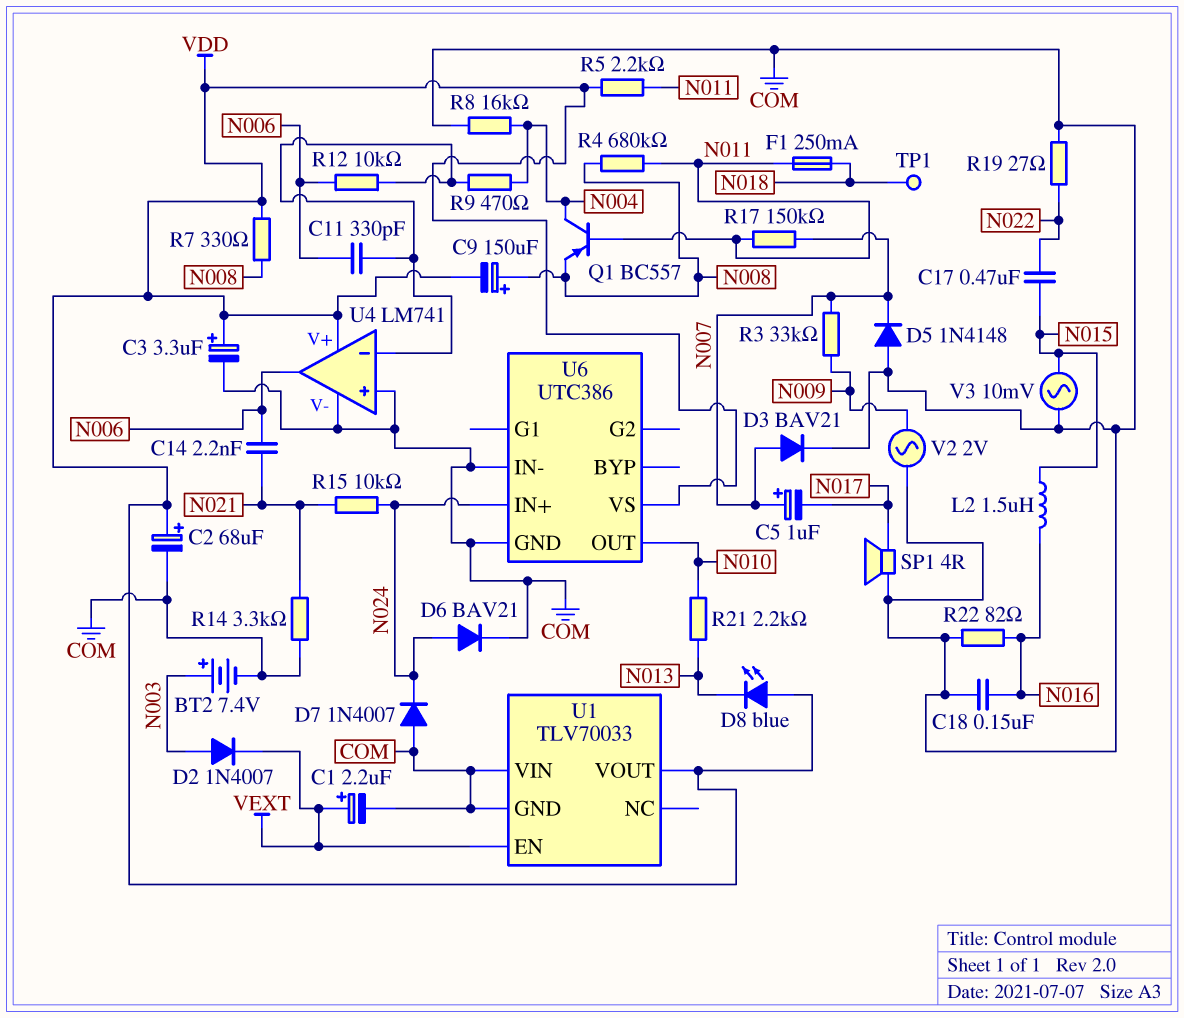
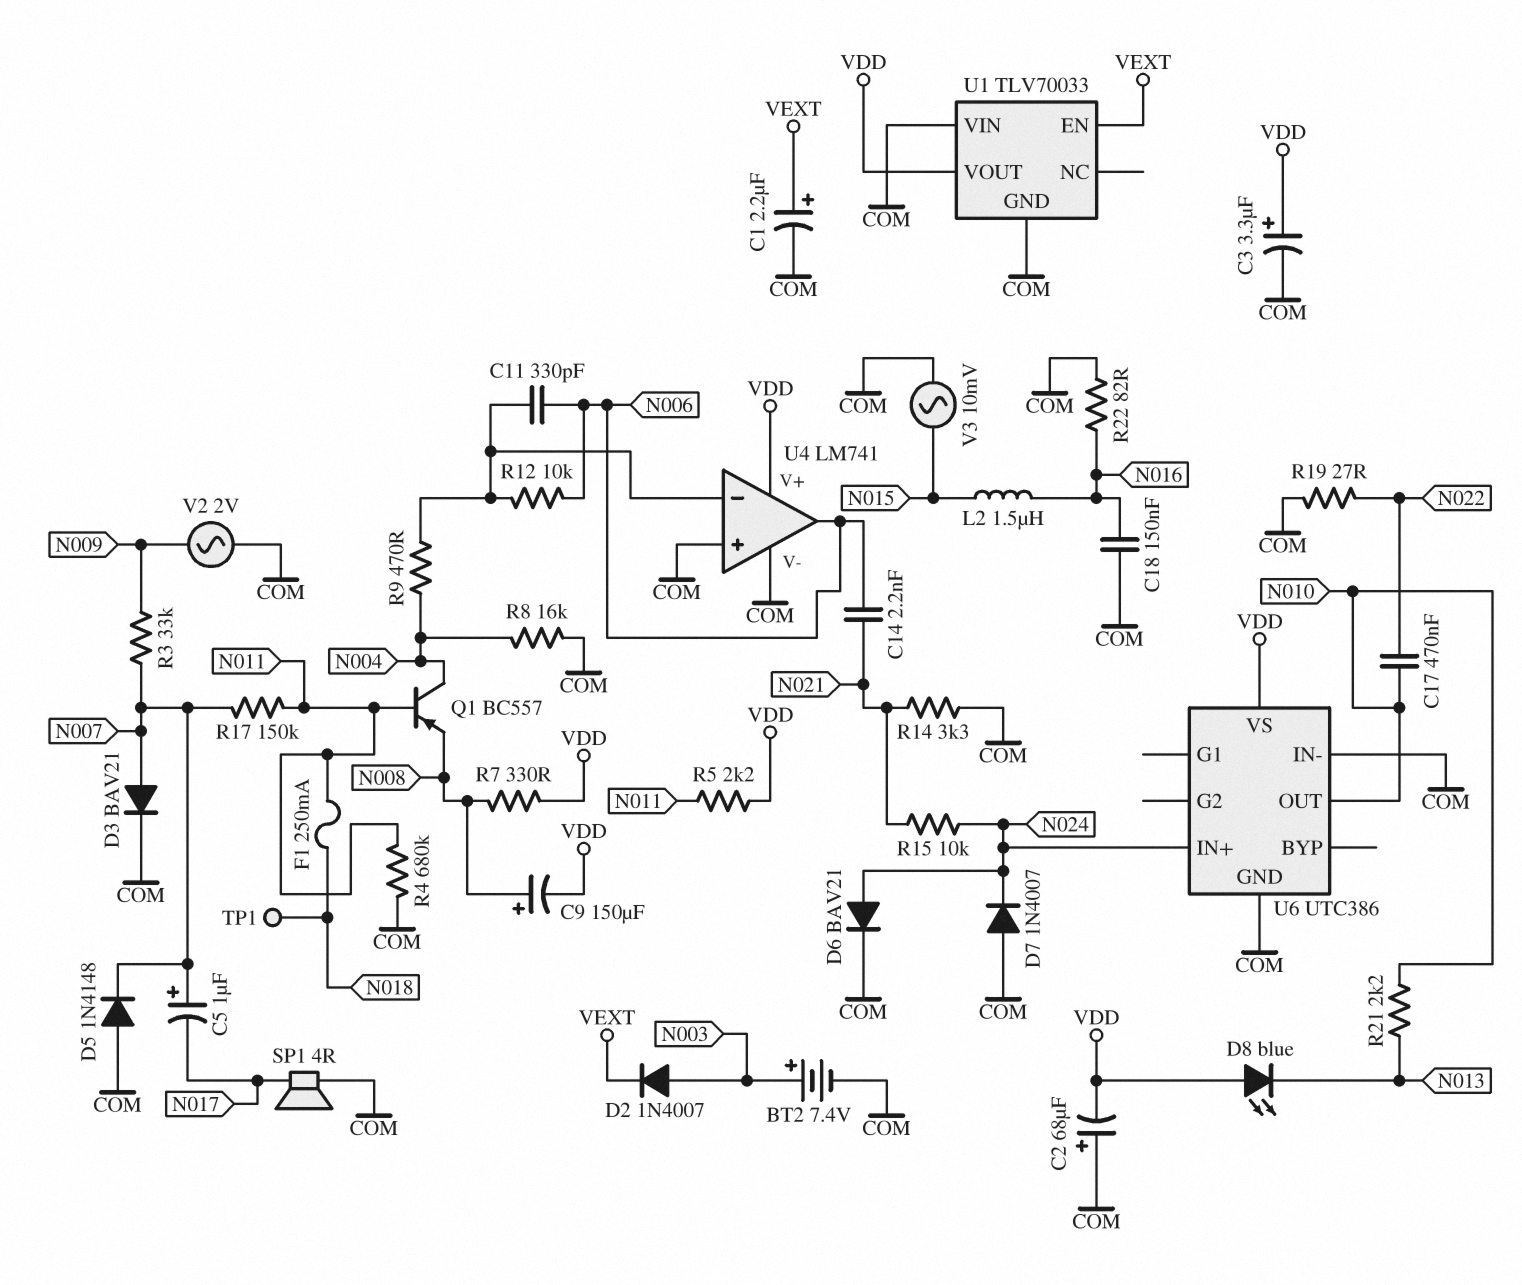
C2: 68uF (plus VDD, minus COM) -> 68uF (plus COM, minus VDD)
C17: 470nF (N015, N022) -> 470nF (N010, N022)
R4: 680k (N008, N011) -> 680k (COM, N011)

